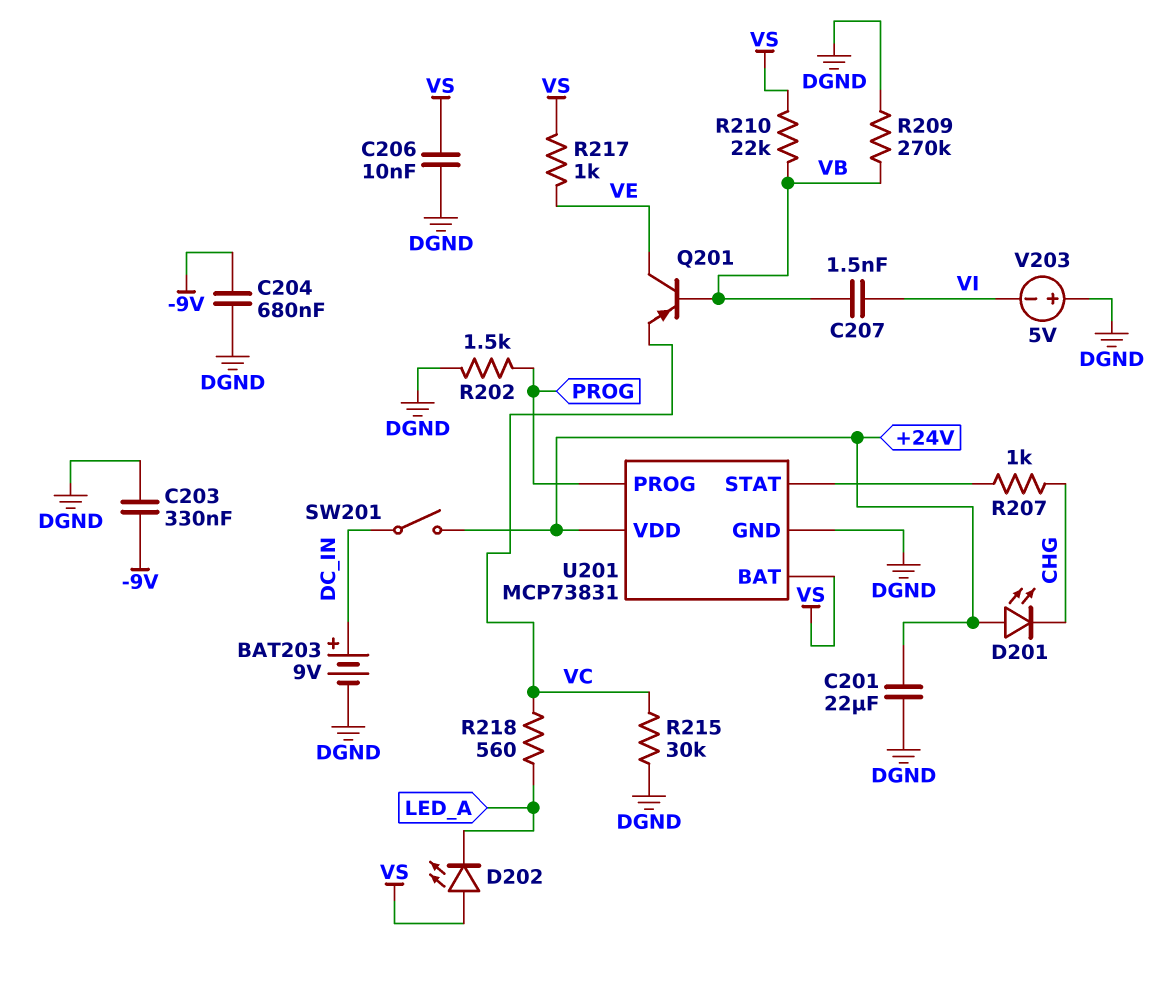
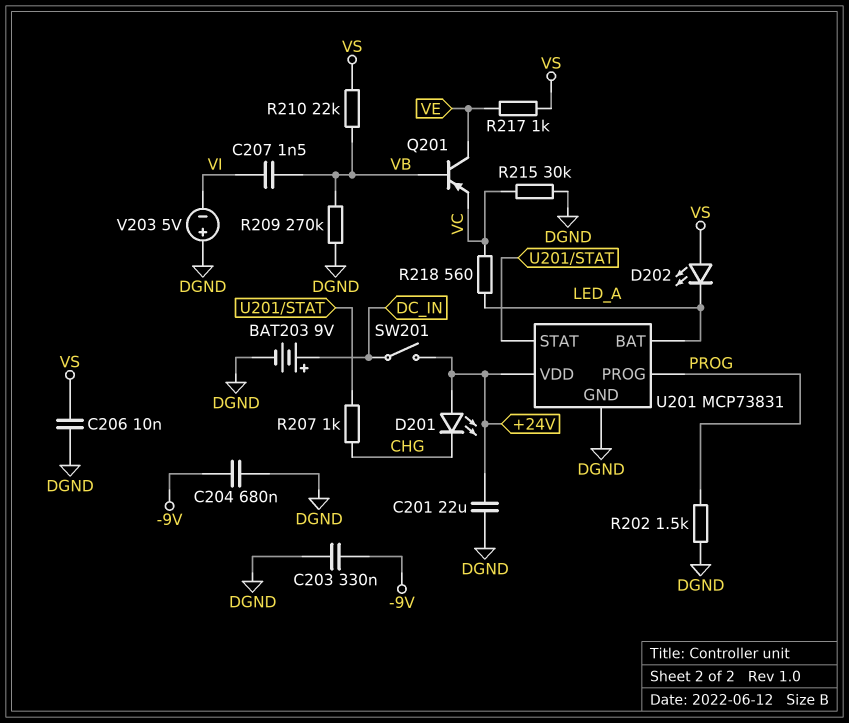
U201 pin BAT: VS -> LED_A

